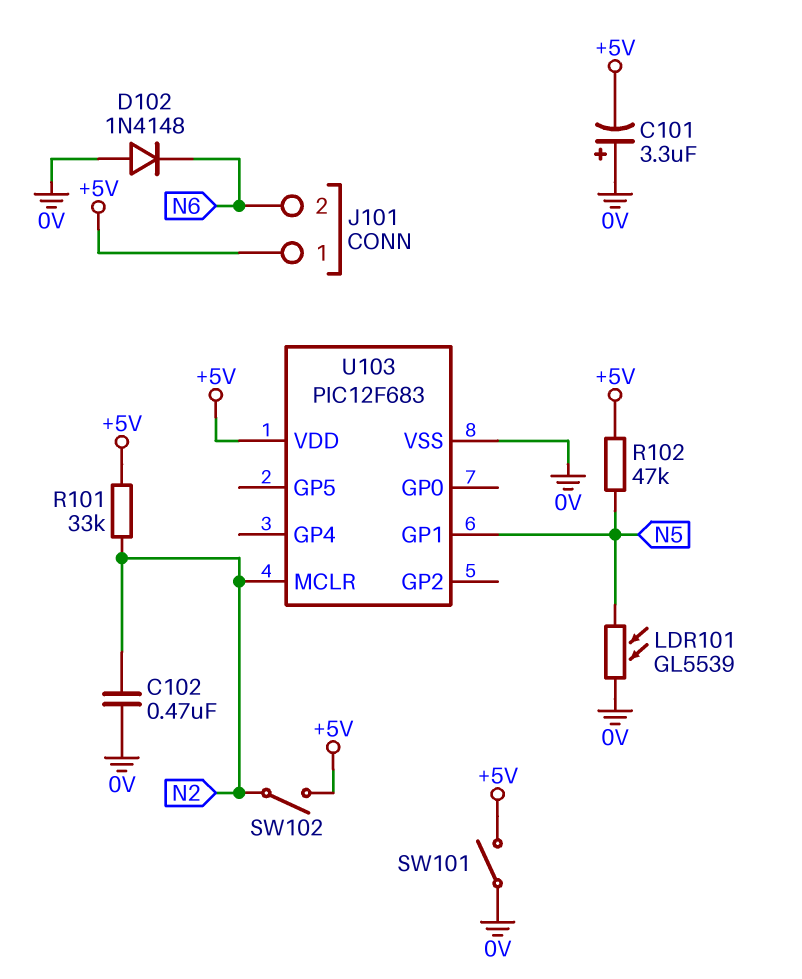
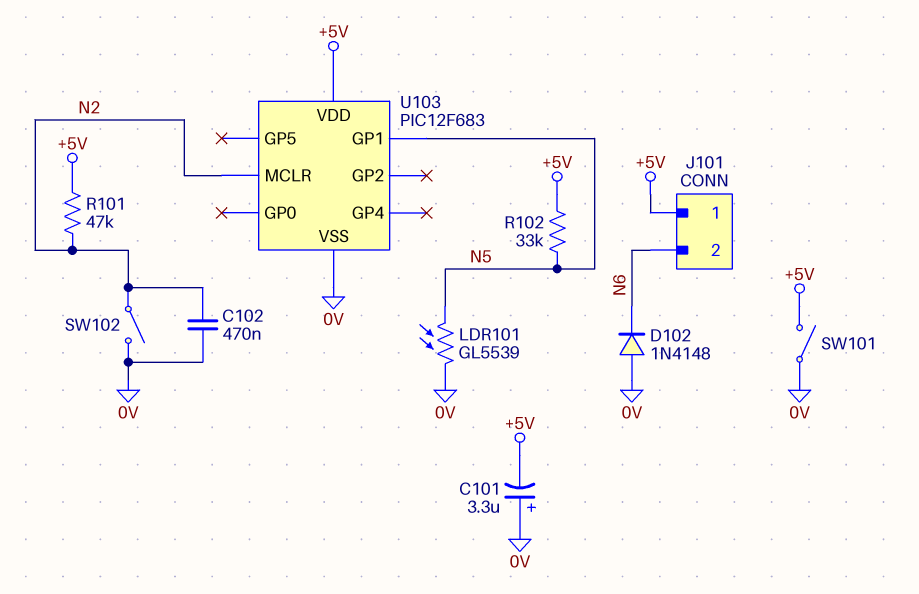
R101: 33k (+5V, N2) -> 47k (+5V, N2)
R102: 47k (+5V, N5) -> 33k (+5V, N5)
SW102: switch (+5V, N2) -> switch (0V, N2)

